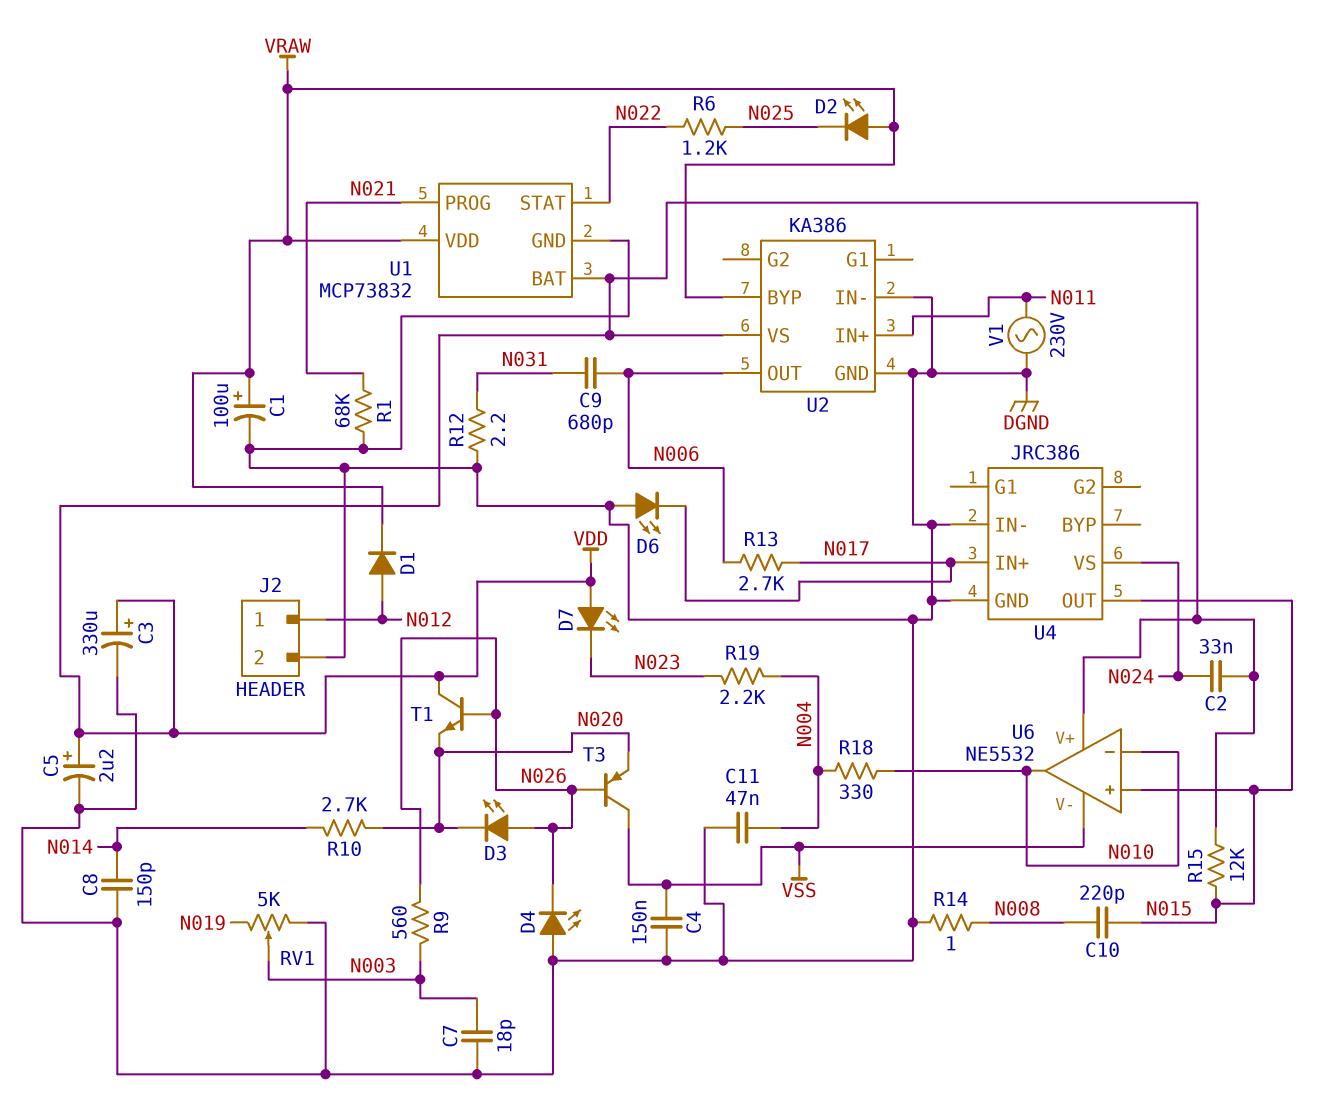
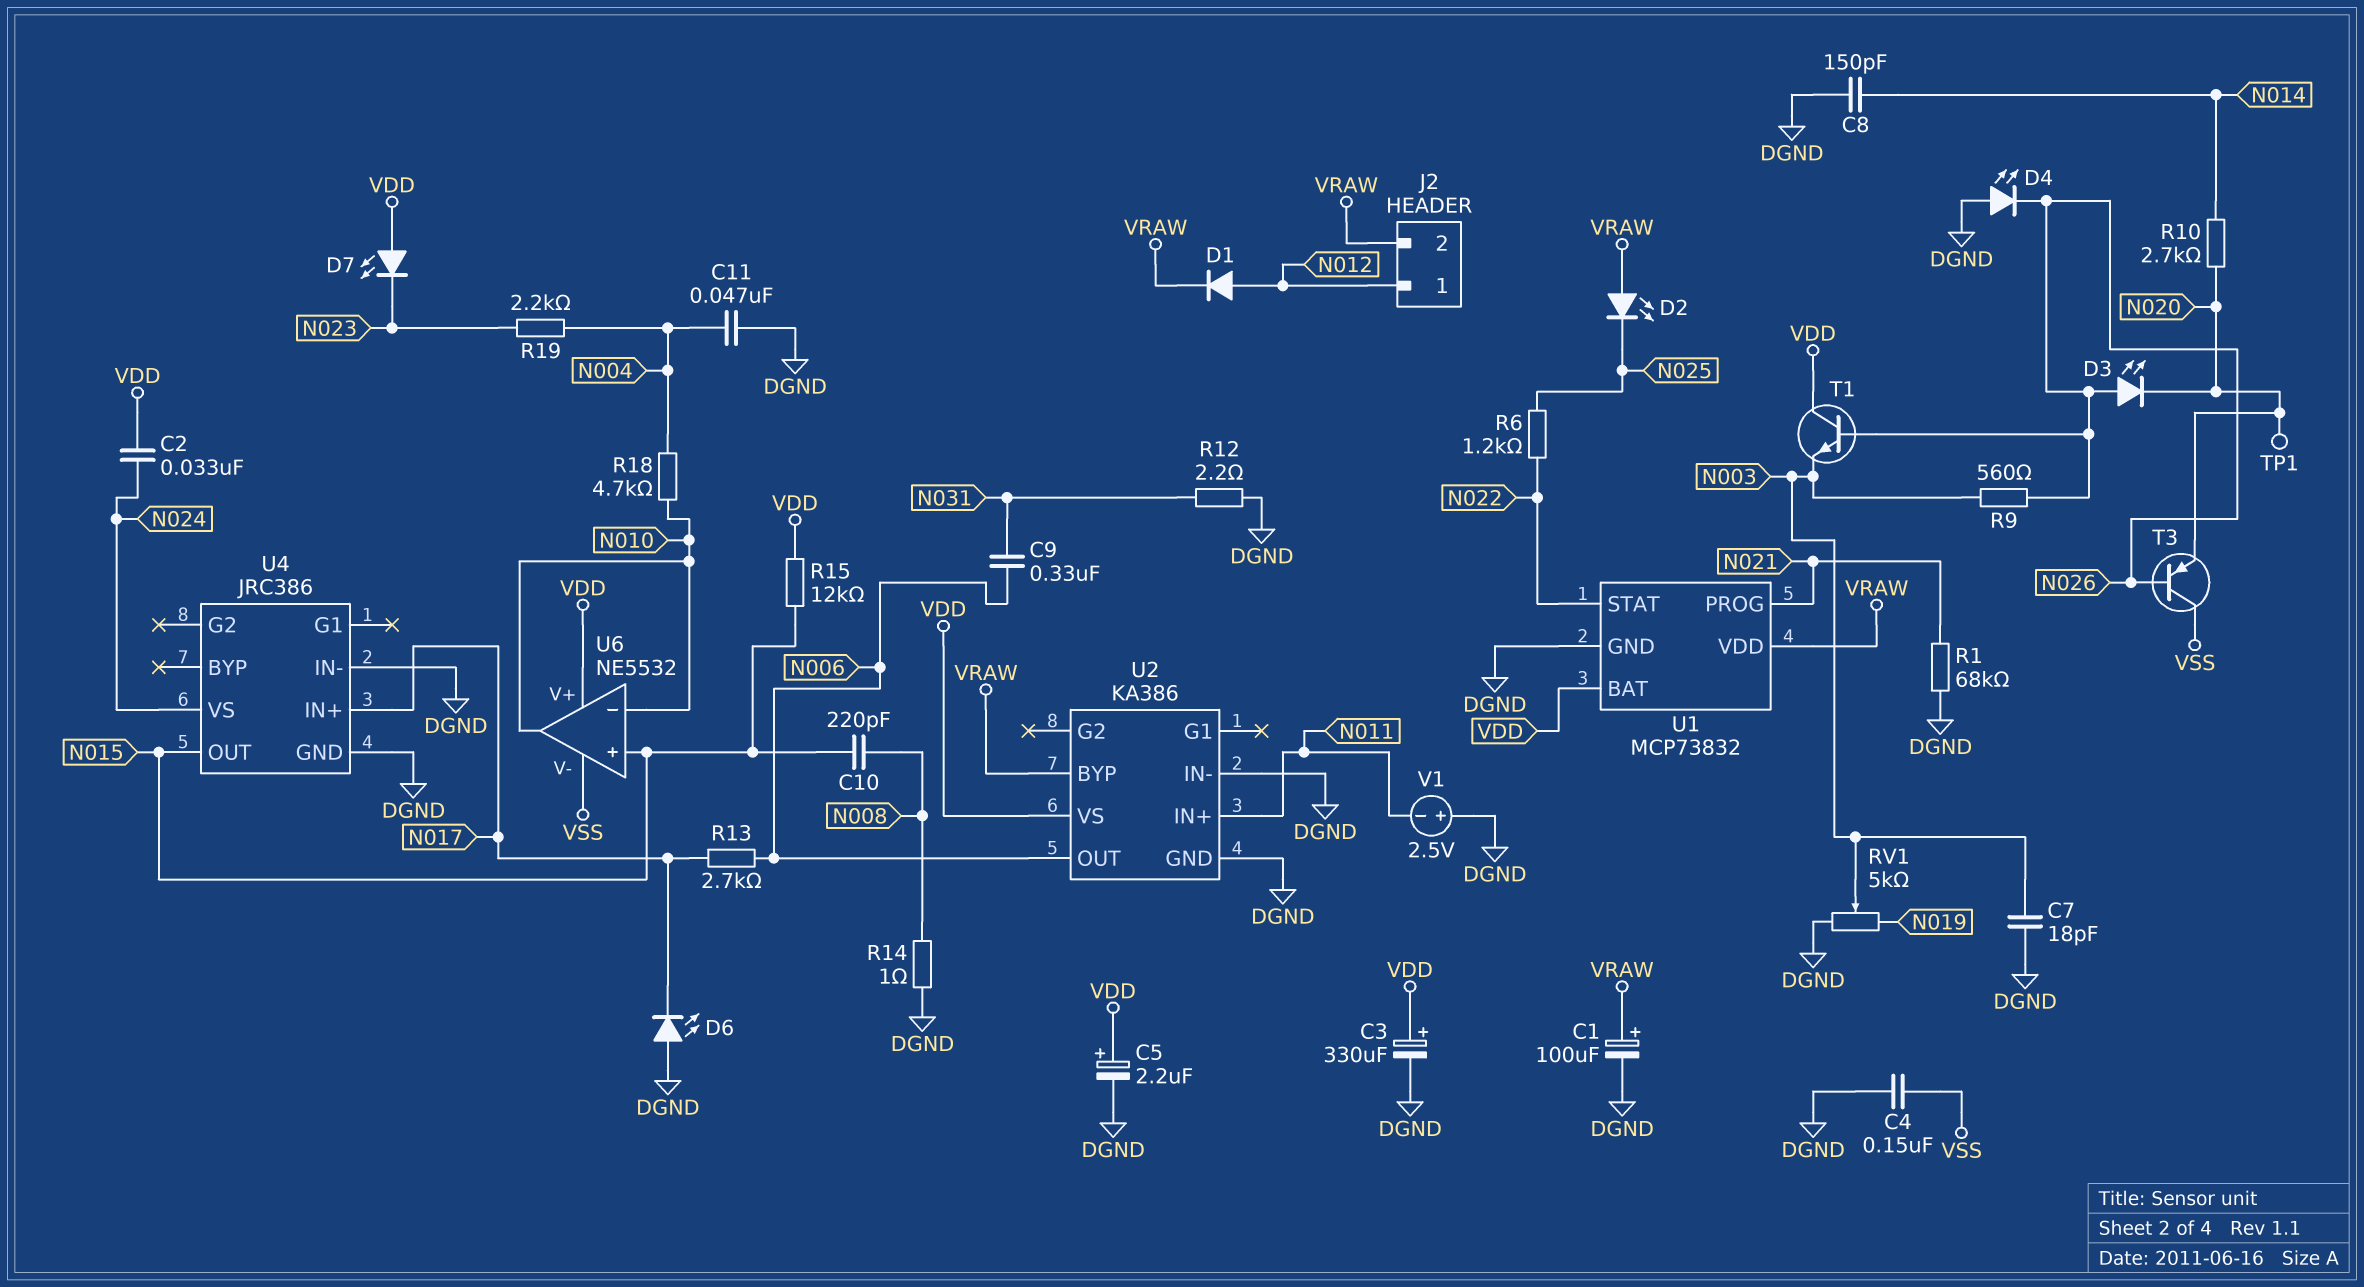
C9: 680pF (N006, N031) -> 330nF (N006, N031)
J2 pin 2: DGND -> VRAW
R18: 330 (N004, N010) -> 4.7k (N004, N010)
T1: NPN (B N026, C VDD, E N020) -> NPN (B N026, C VDD, E N003)
TP1: none -> test point (N020)
V1: AC 230V (DGND, N011) -> 2.5V (plus DGND, minus N011)

